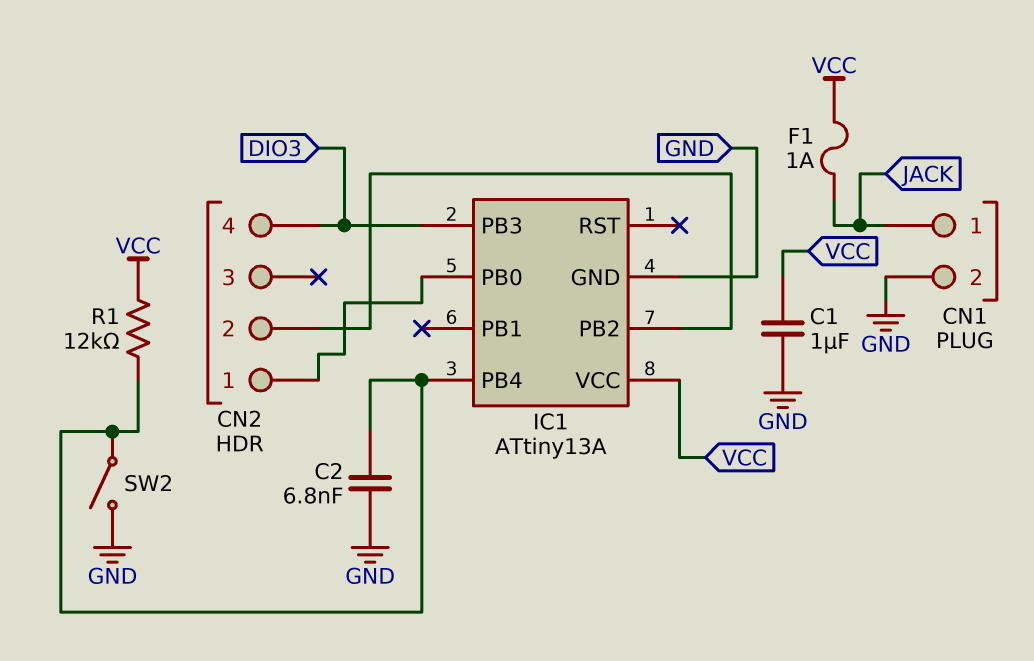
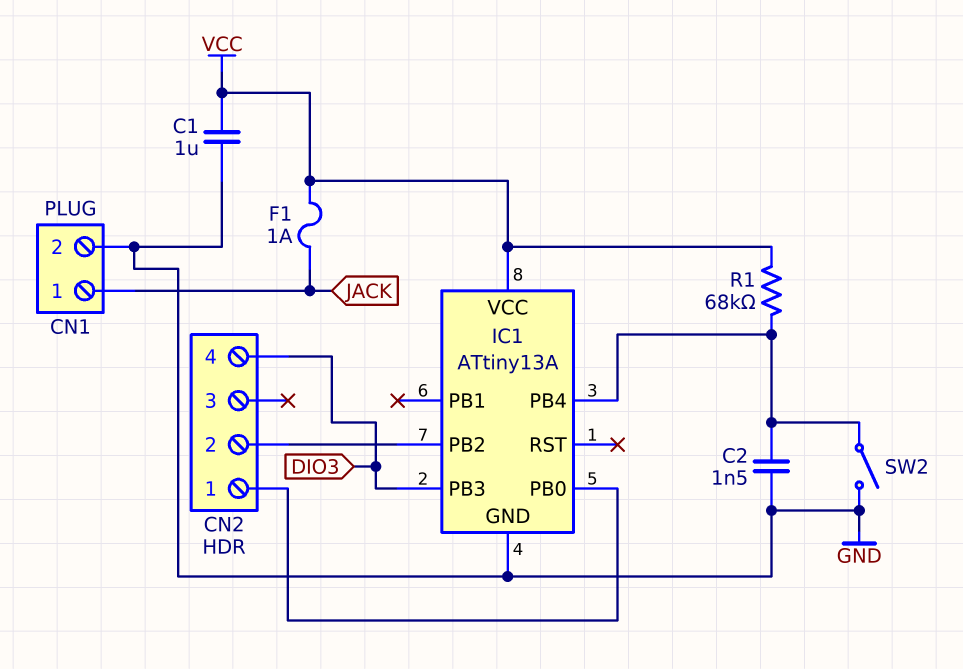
C2: 6.8nF (GND, IC1/PB4) -> 1.5nF (GND, IC1/PB4)
R1: 12k (IC1/PB4, VCC) -> 68k (IC1/PB4, VCC)

